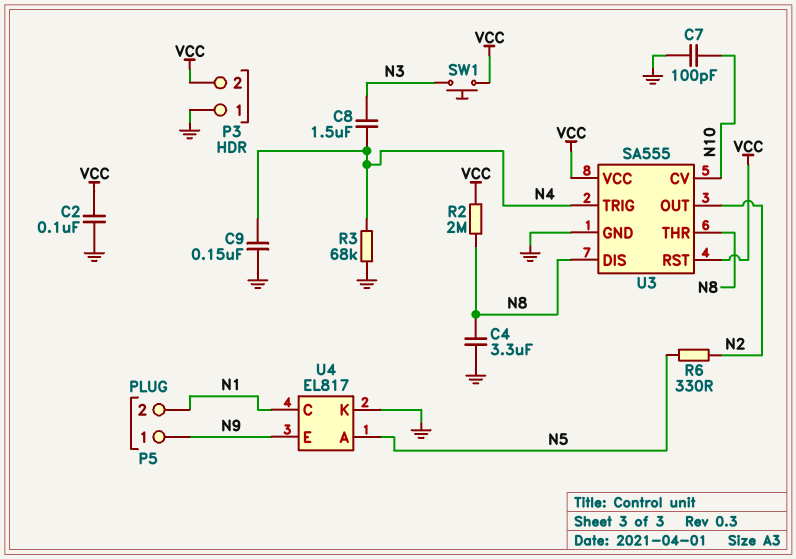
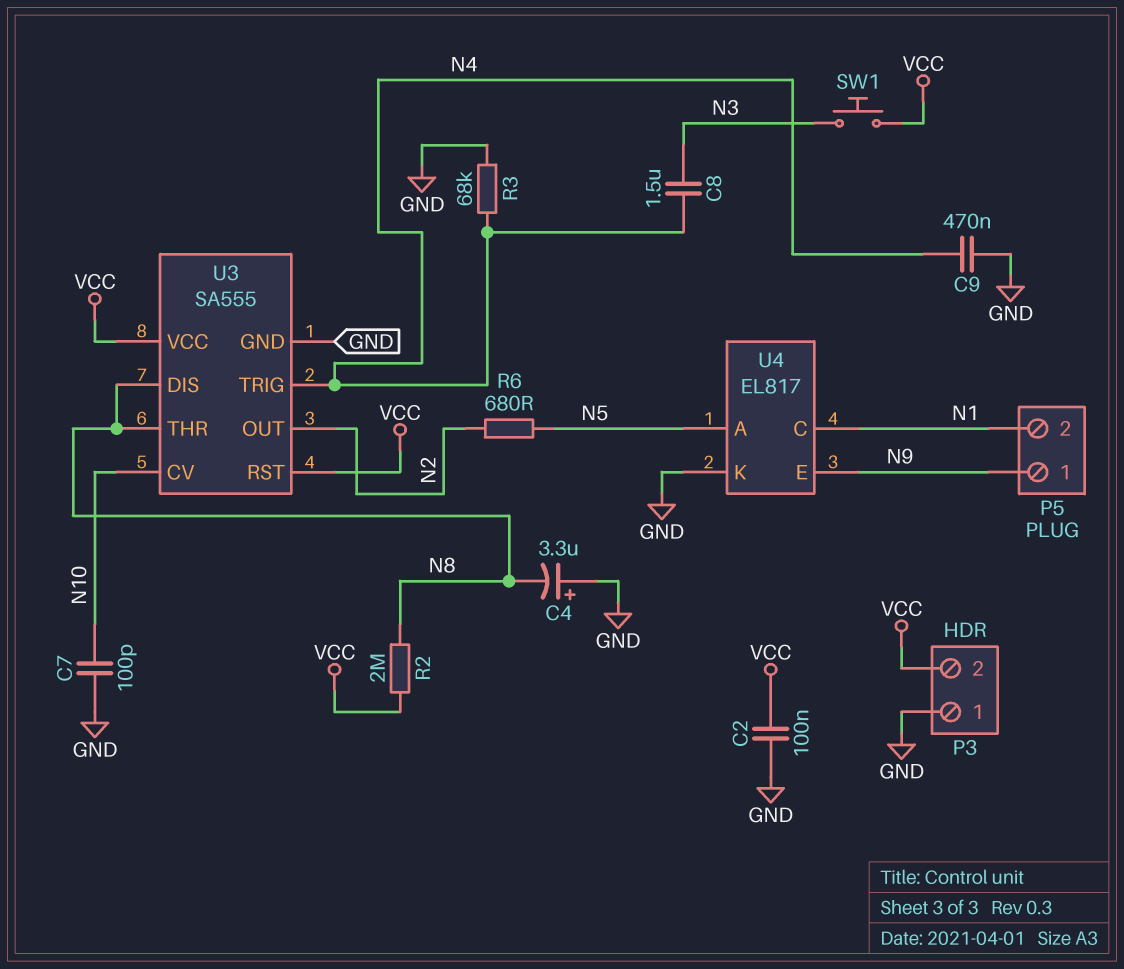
C4: 3.3uF (GND, N8) -> 3.3uF (plus GND, minus N8)
C9: 150nF (GND, N4) -> 470nF (GND, N4)
R6: 330 (N2, N5) -> 680 (N2, N5)

